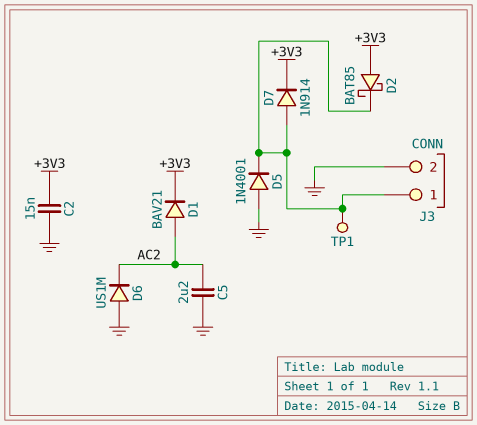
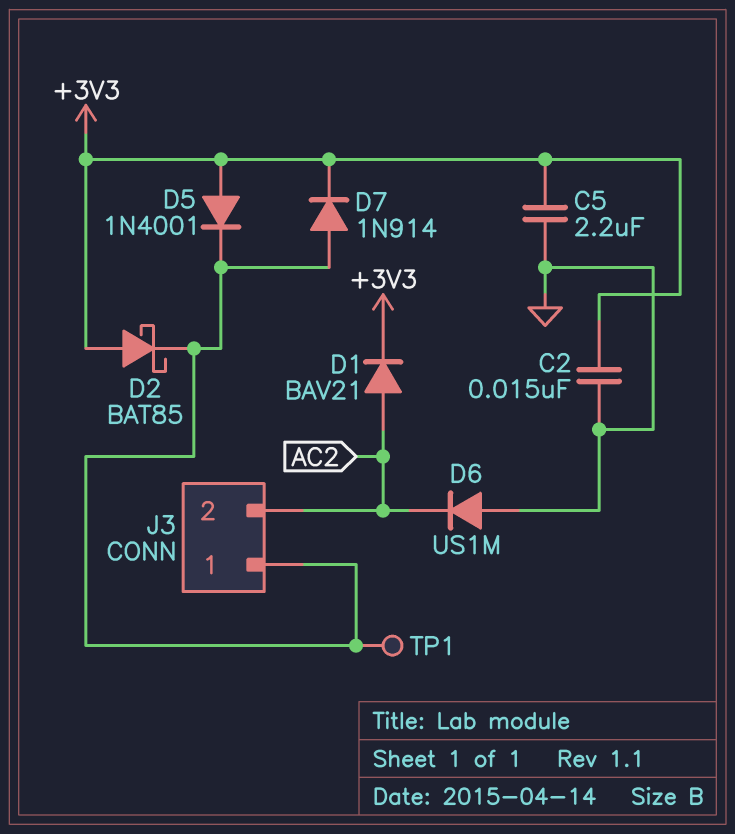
C5: 2.2uF (AC2, GND) -> 2.2uF (+3V3, GND)
D5: diode 1N4001 (A GND, K J3/1) -> diode 1N4001 (A +3V3, K J3/1)
J3 pin 2: GND -> AC2

